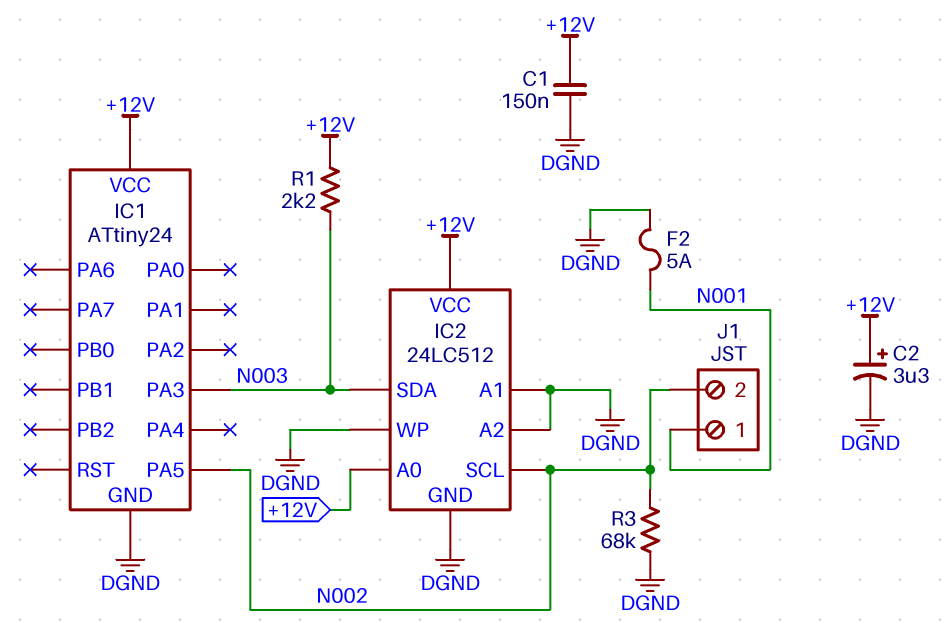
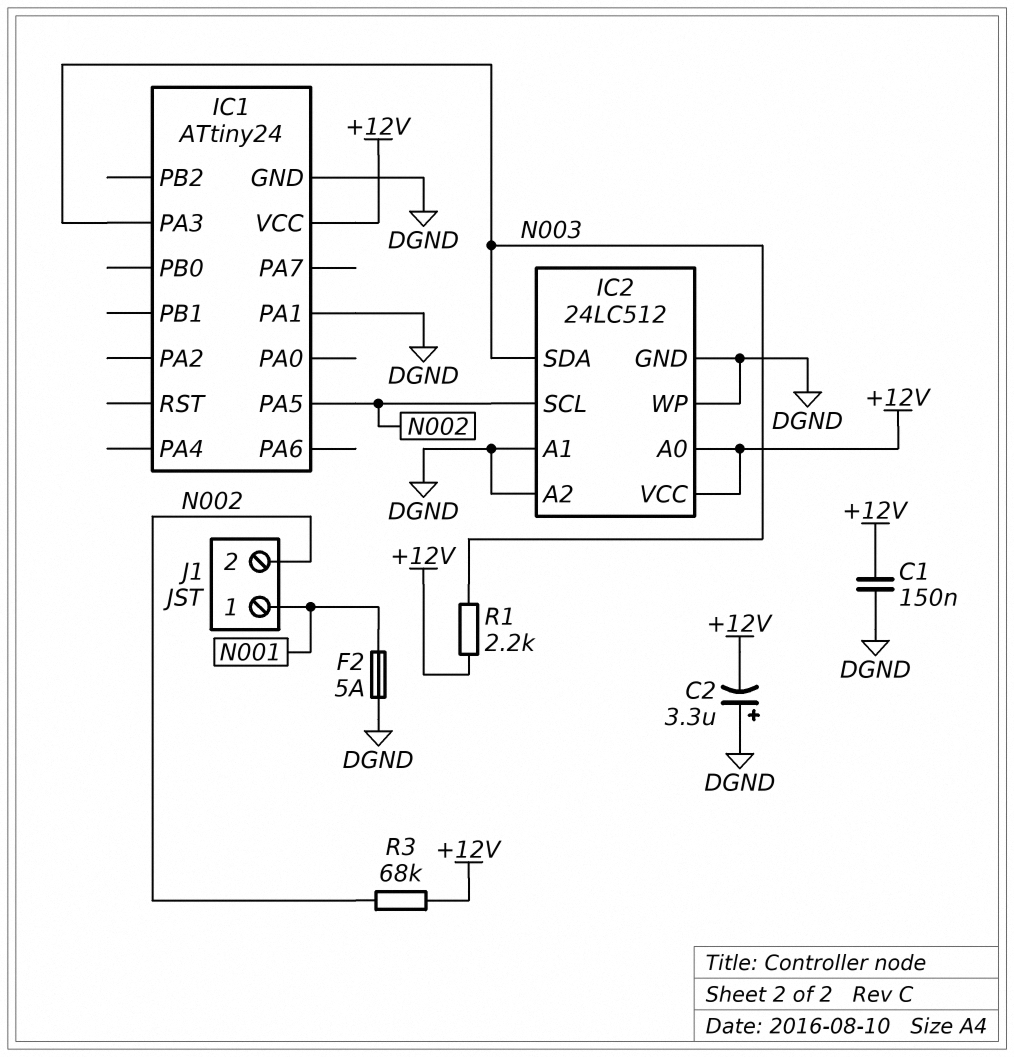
C2: 3.3uF (plus +12V, minus DGND) -> 3.3uF (plus DGND, minus +12V)
IC1 pin PA1: none -> DGND
R3: 68k (DGND, N002) -> 68k (+12V, N002)

